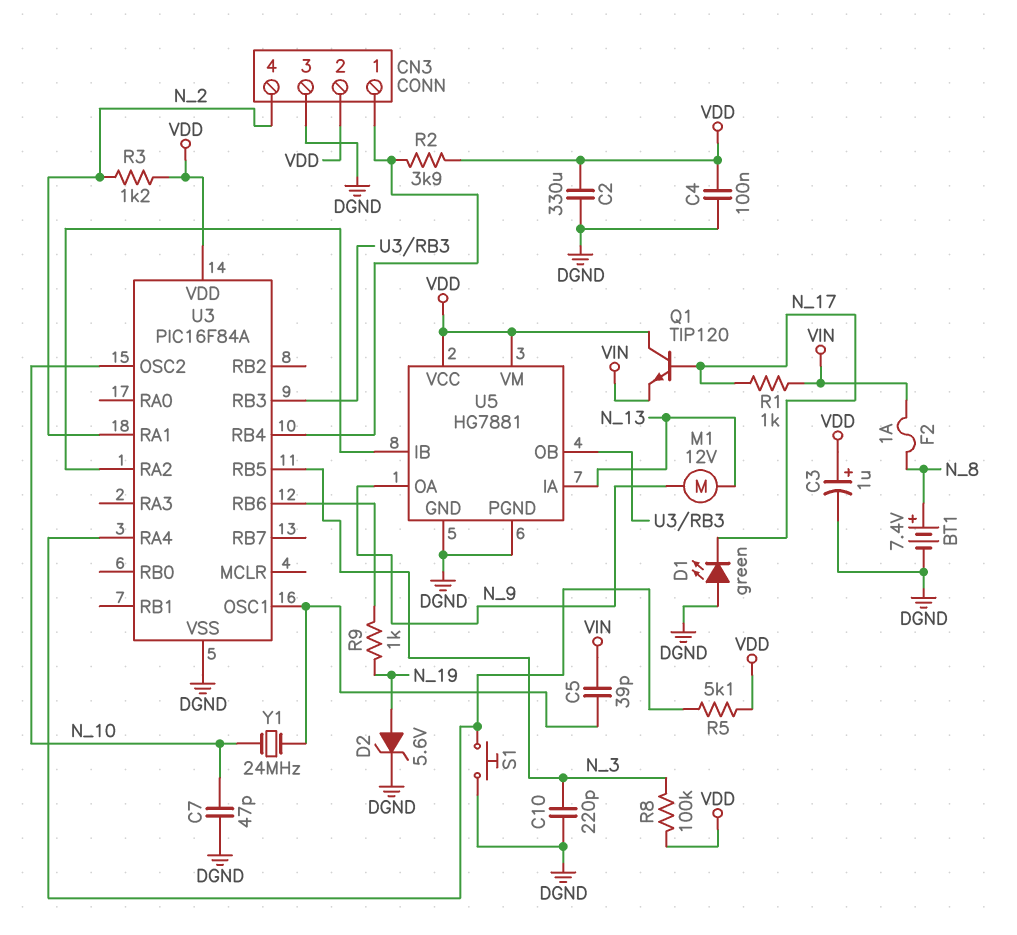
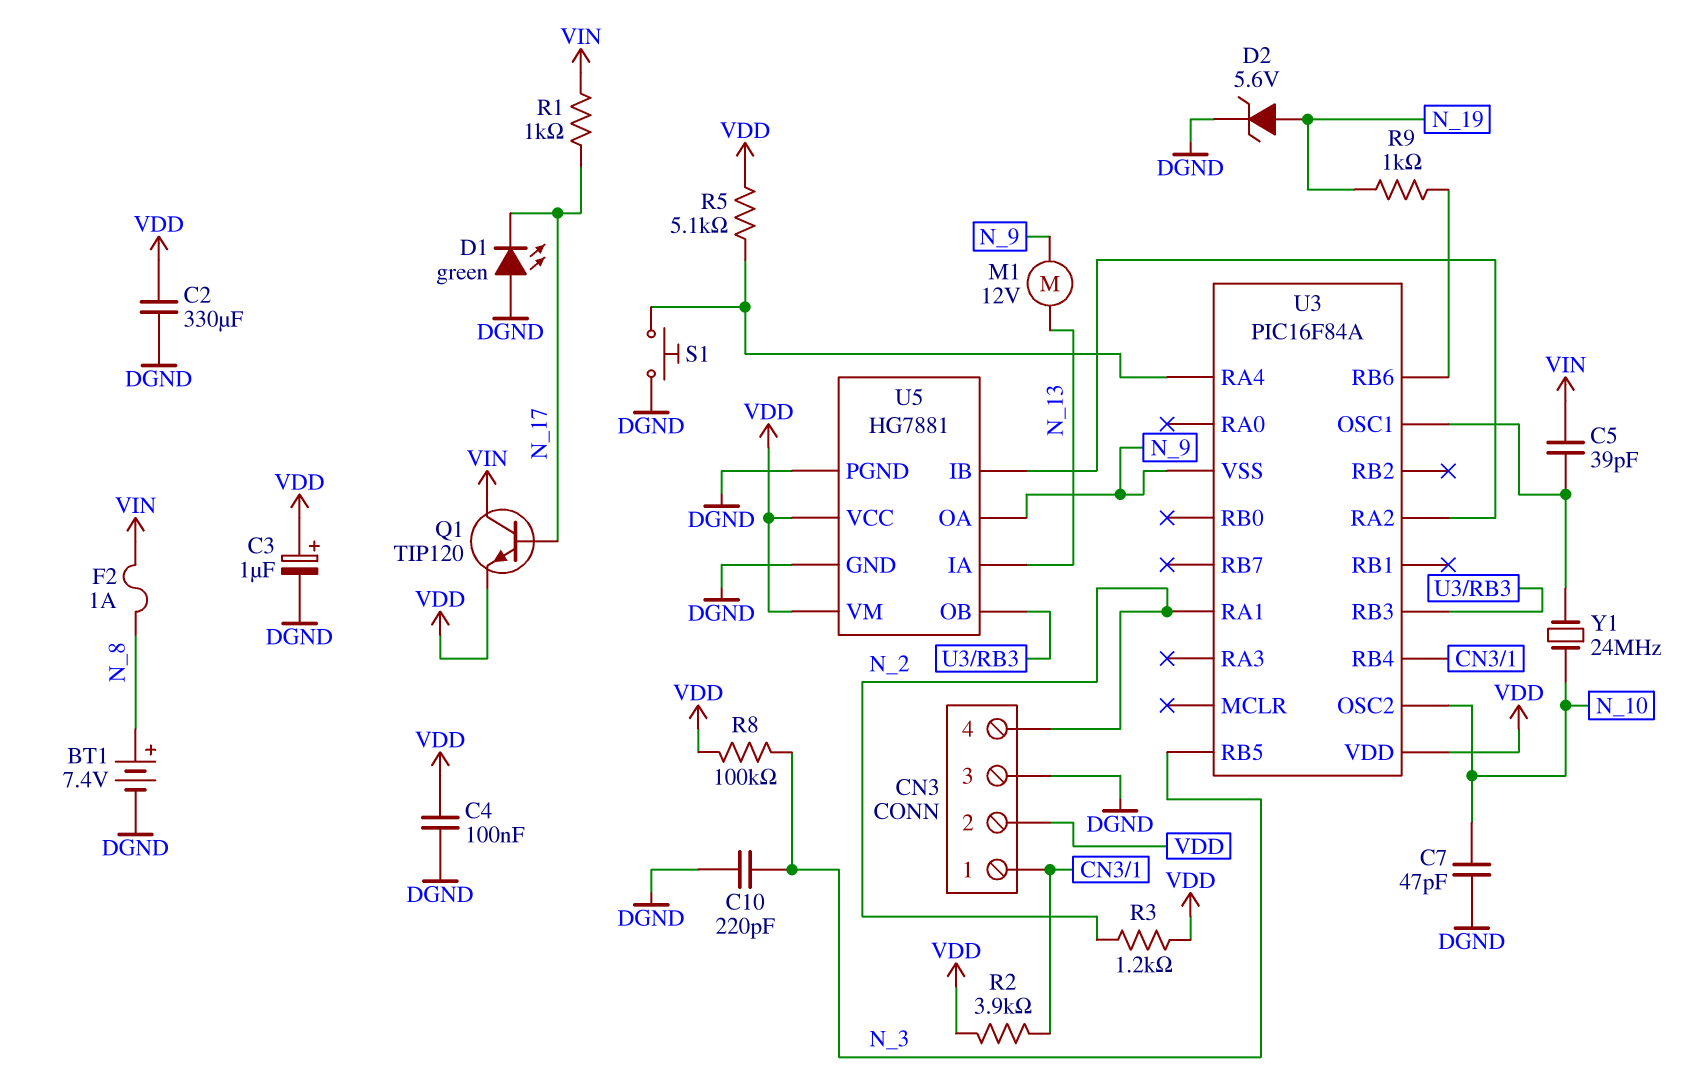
Q1: NPN TIP120 (B N_17, C VDD, E VIN) -> NPN TIP120 (B N_17, C VIN, E VDD)
U3 pin VSS: DGND -> N_9

